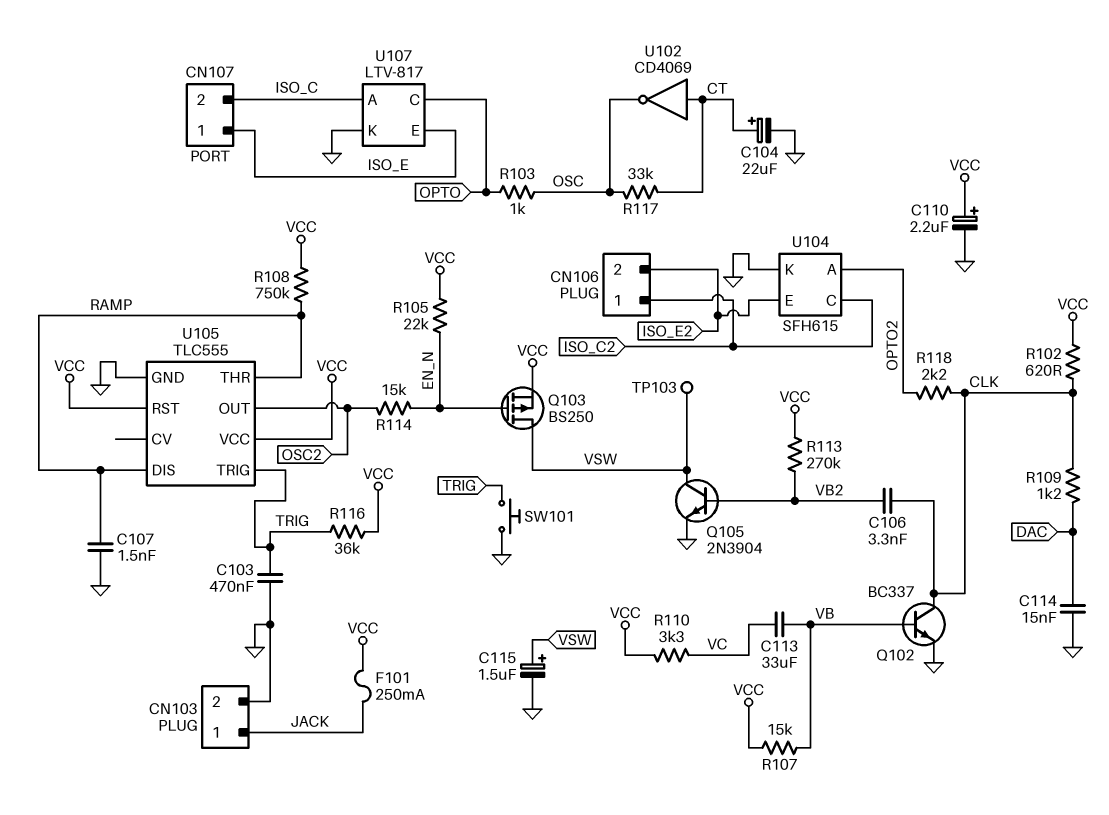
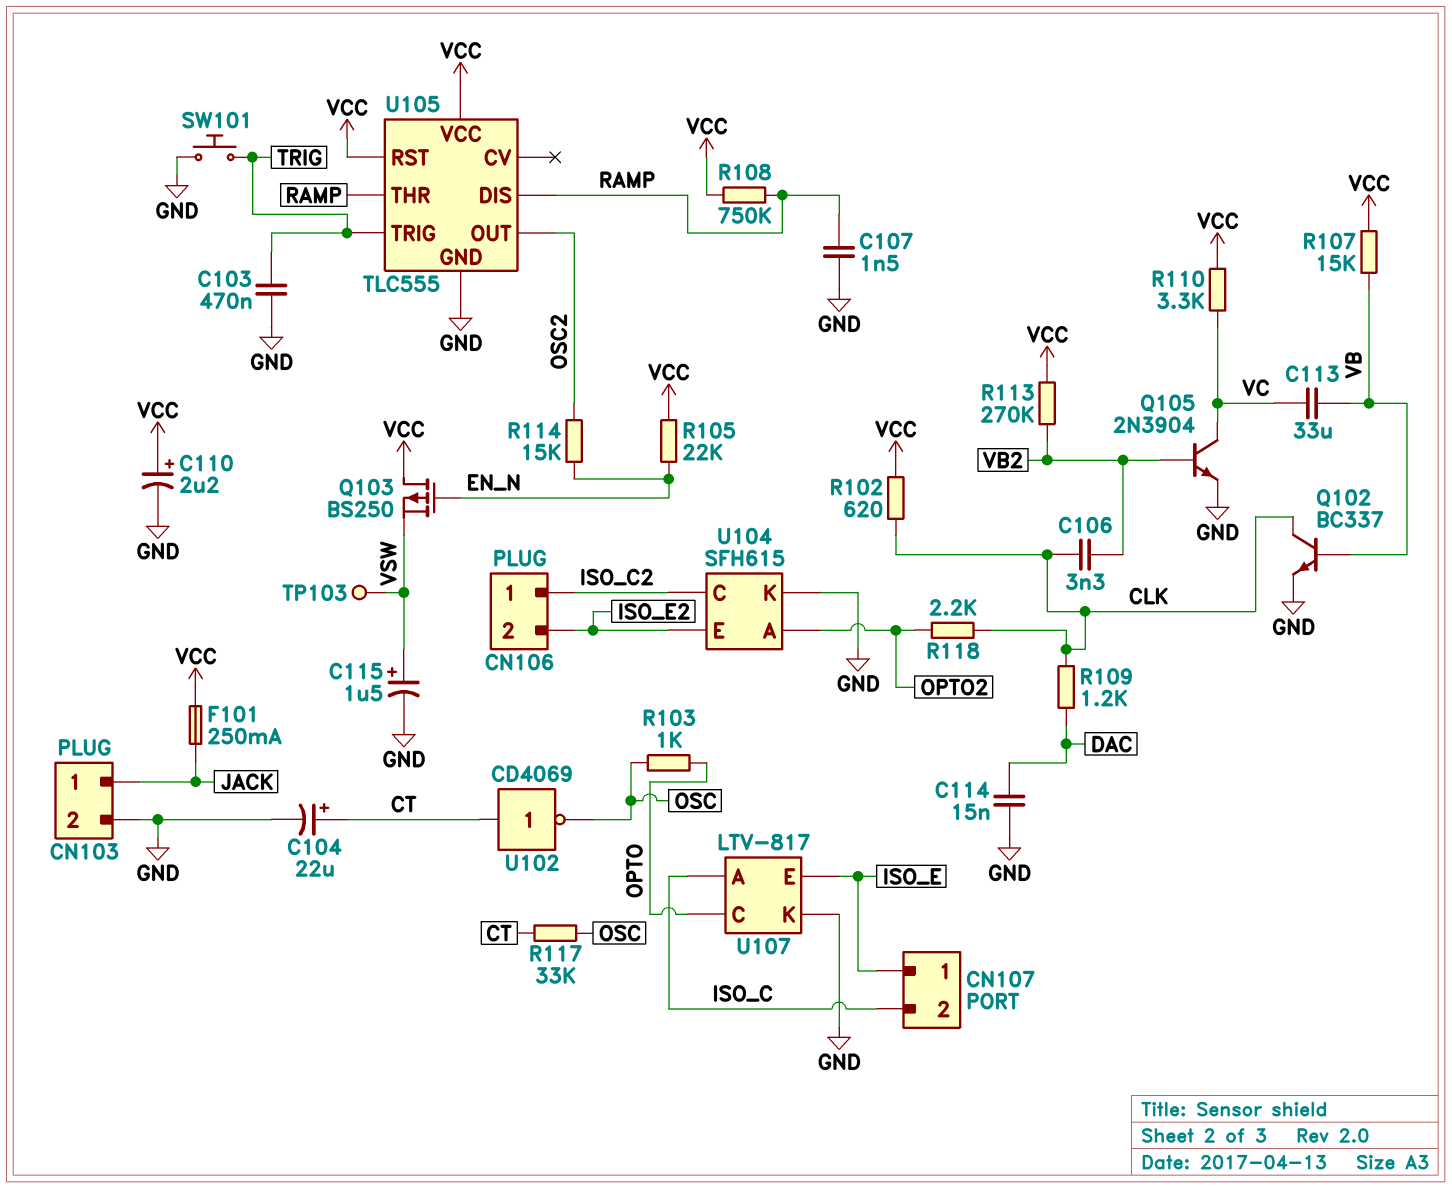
Q103: PMOS BS250 (G EN_N, D VSW, S VCC) -> PMOS BS250 (G EN_N, D VCC, S VSW)
Q105: NPN 2N3904 (B VB2, C VSW, E GND) -> NPN 2N3904 (B VB2, C VC, E GND)
R116: 36k (TRIG, VCC) -> none

